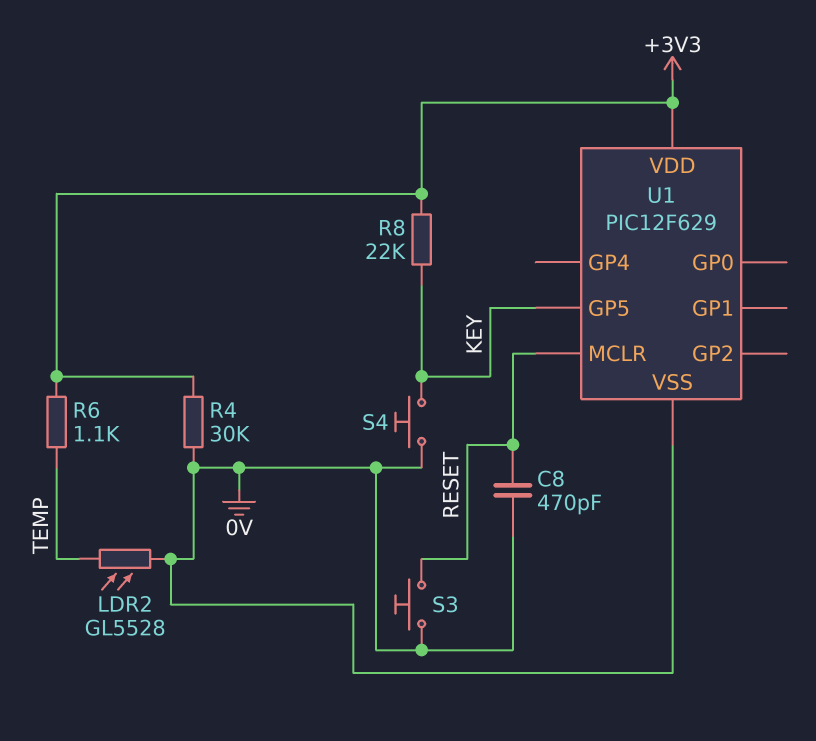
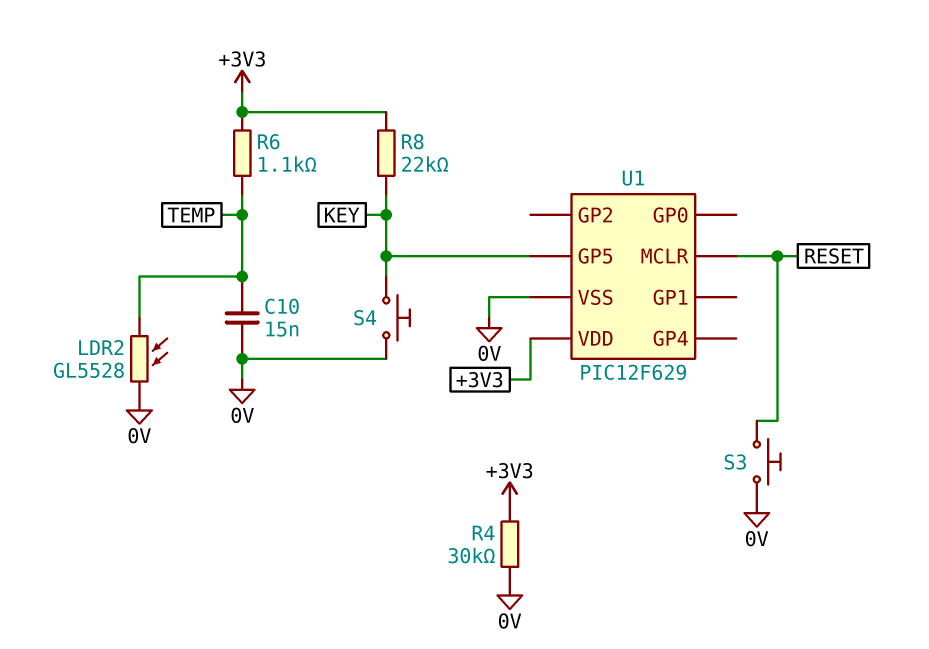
C8: 470pF (0V, RESET) -> none
C10: none -> 15nF (0V, TEMP)

